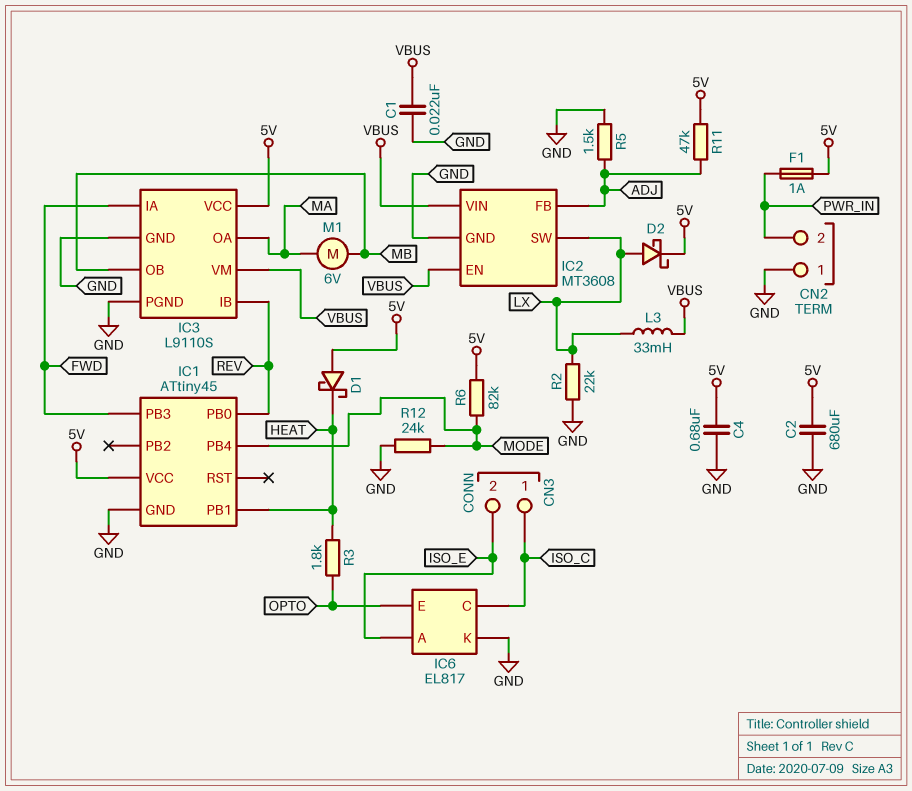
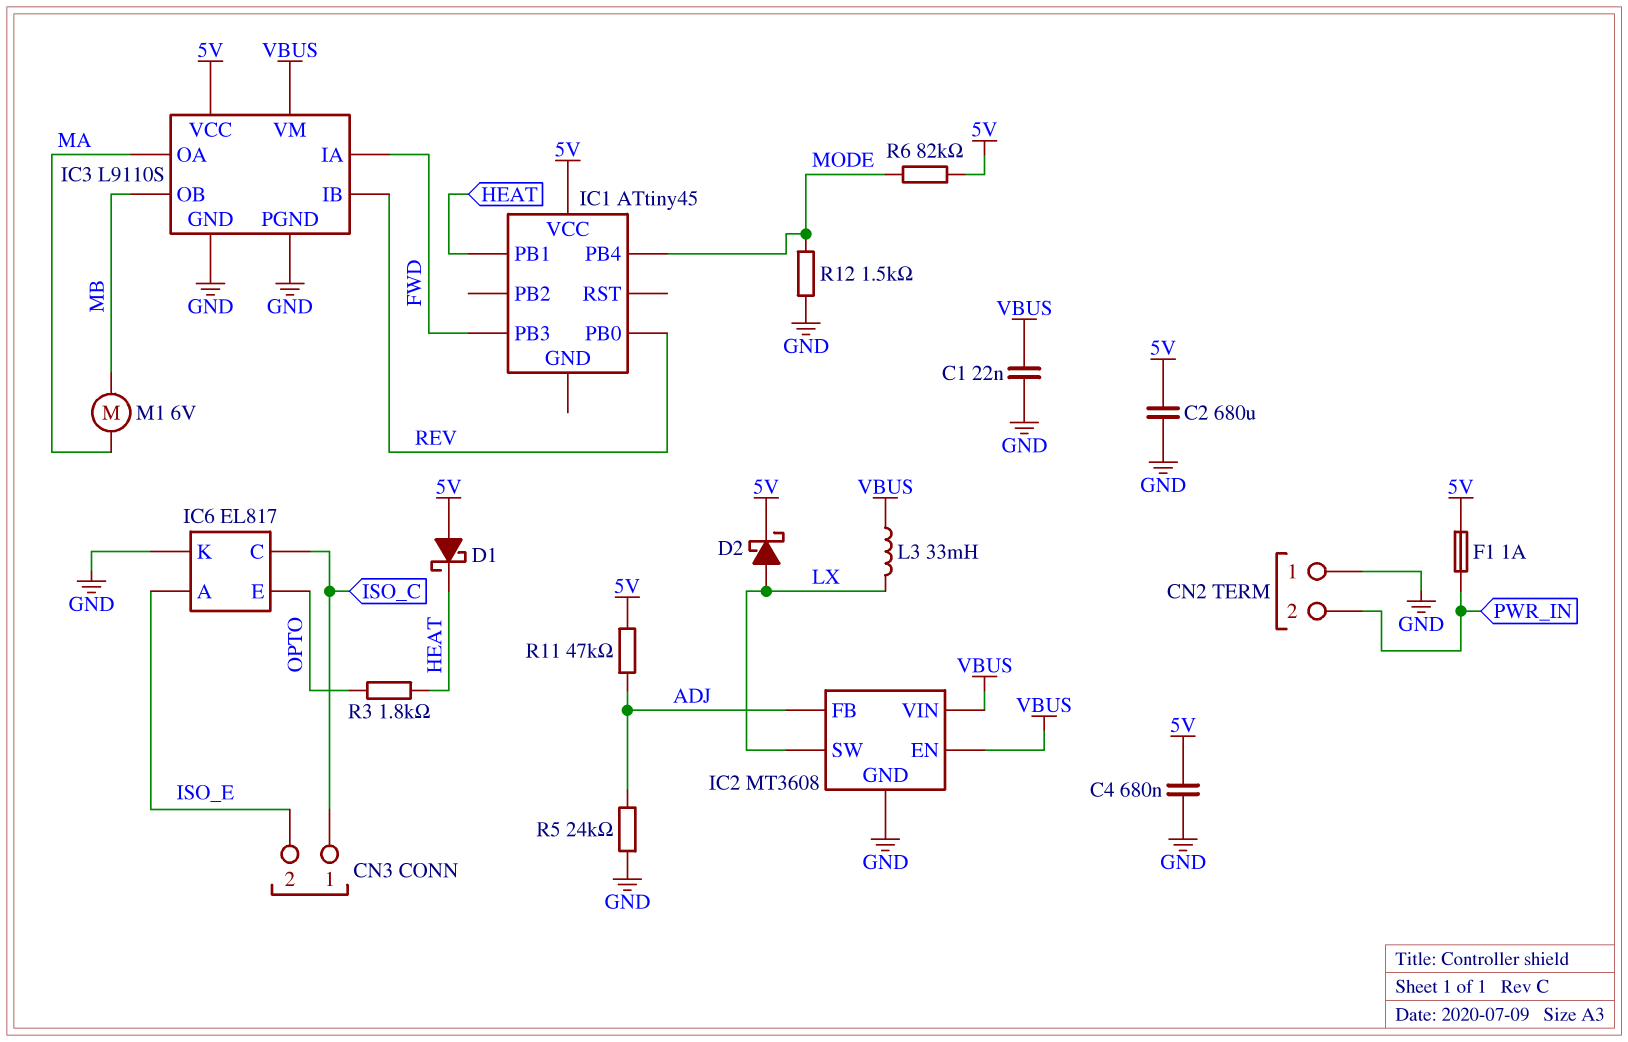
IC1 pin GND: GND -> none
R2: 22k (GND, LX) -> none
R5: 1.5k (ADJ, GND) -> 24k (ADJ, GND)
R12: 24k (GND, MODE) -> 1.5k (GND, MODE)

